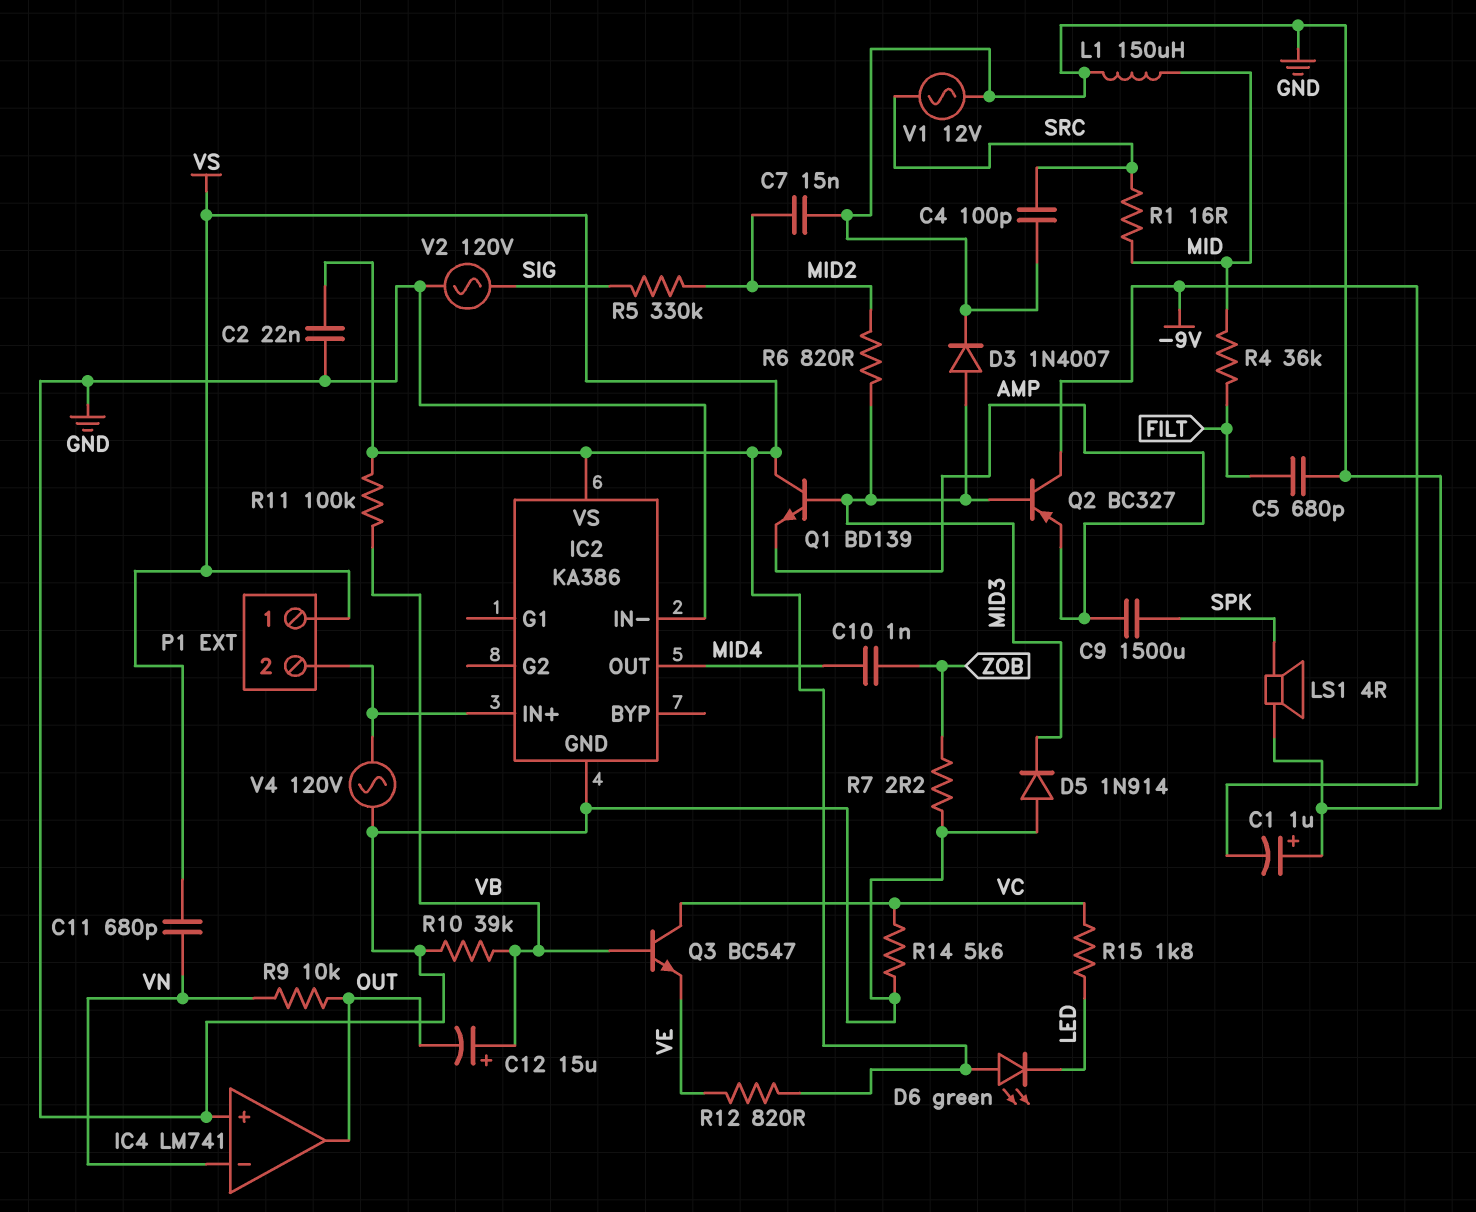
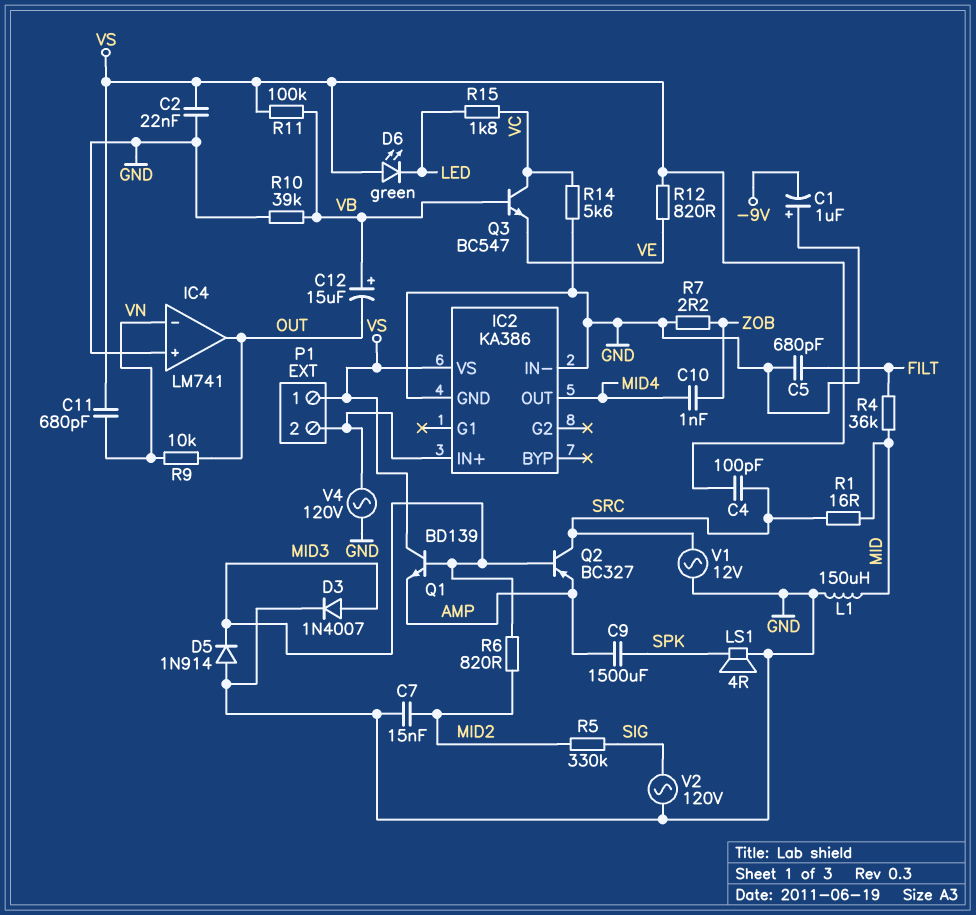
C4: 100pF (GND, SRC) -> 100pF (SRC, VS)
Q2: PNP BC327 (B MID3, C -9V, E AMP) -> PNP BC327 (B MID3, C SRC, E AMP)

